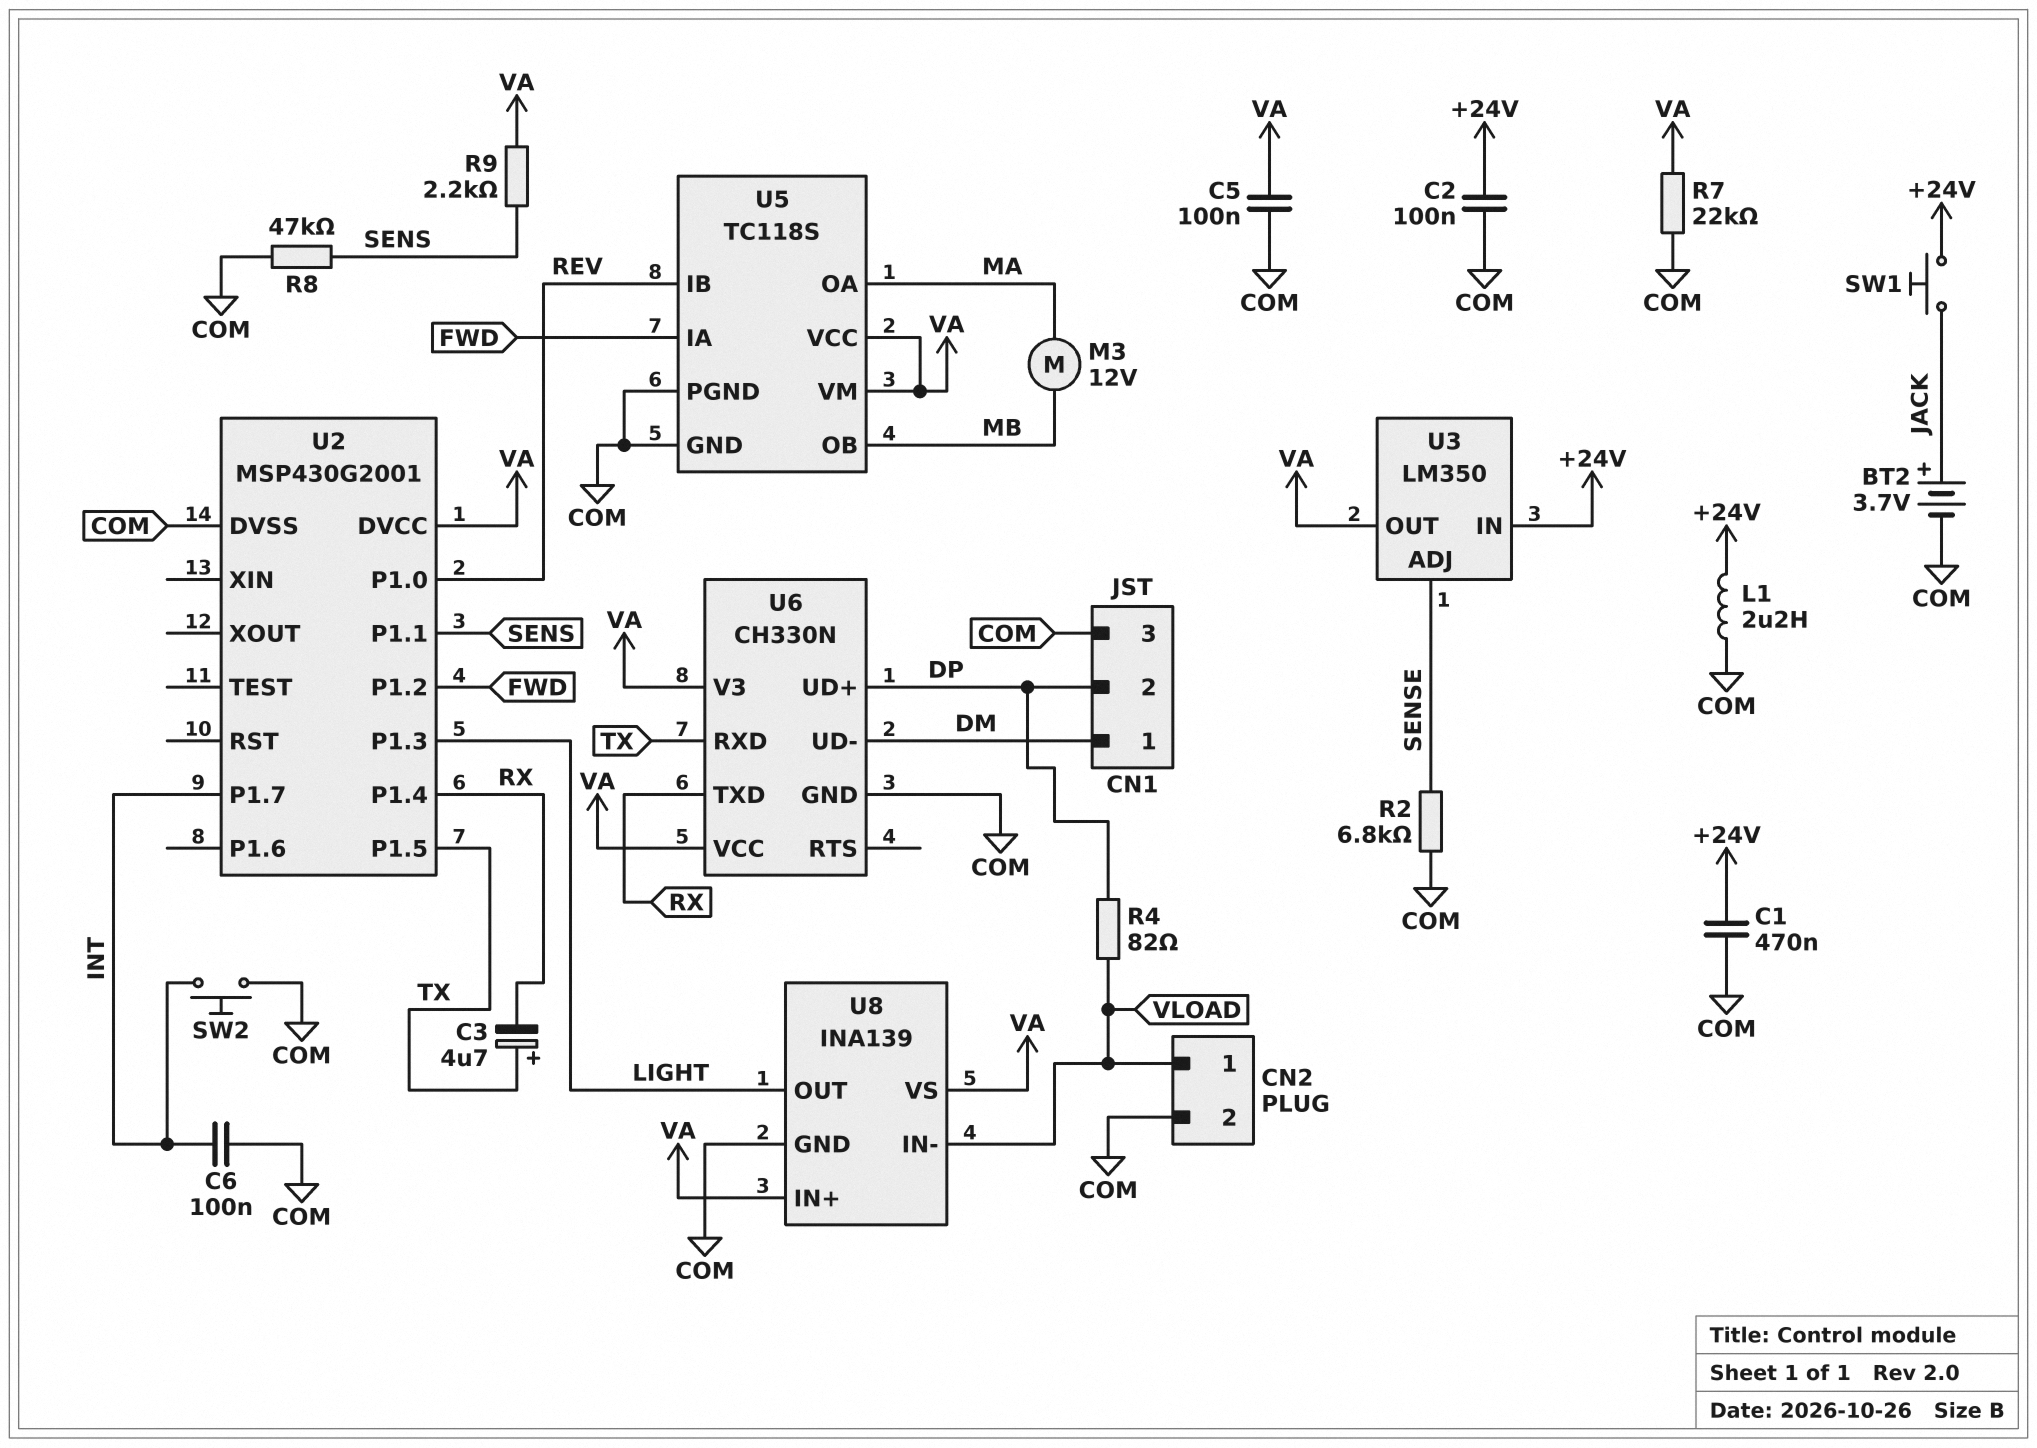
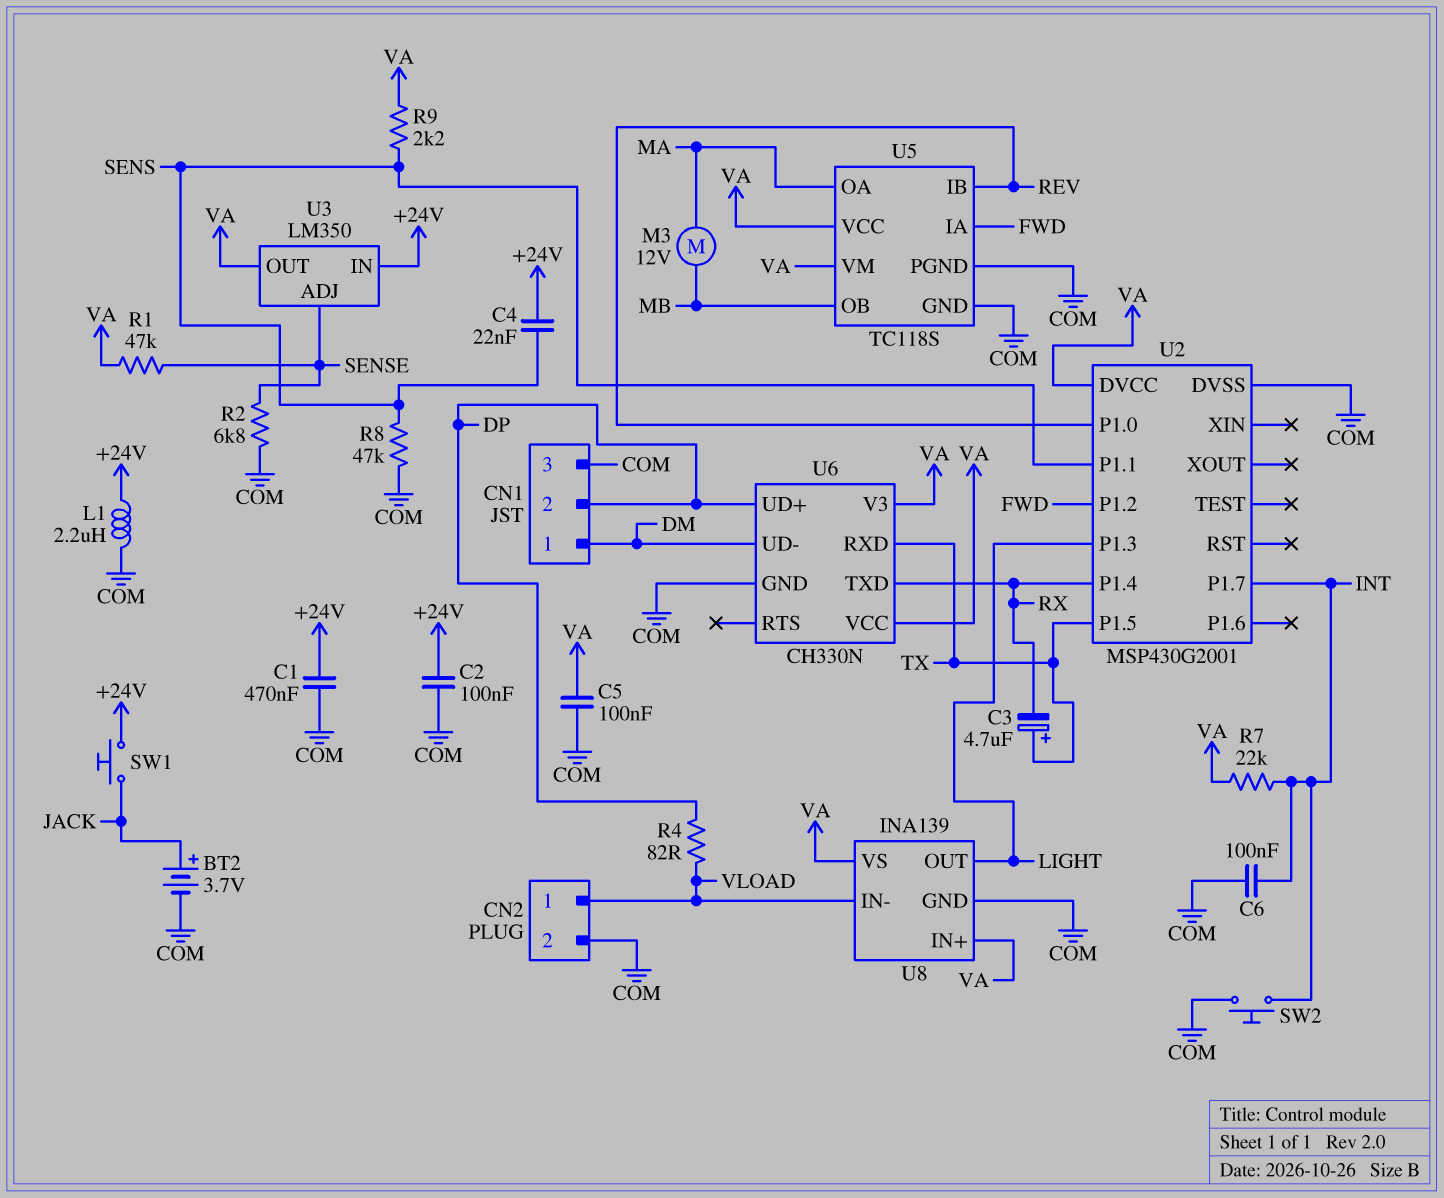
C4: none -> 22nF (+24V, SENS)
R1: none -> 47k (SENSE, VA)
R7: 22k (COM, VA) -> 22k (INT, VA)

